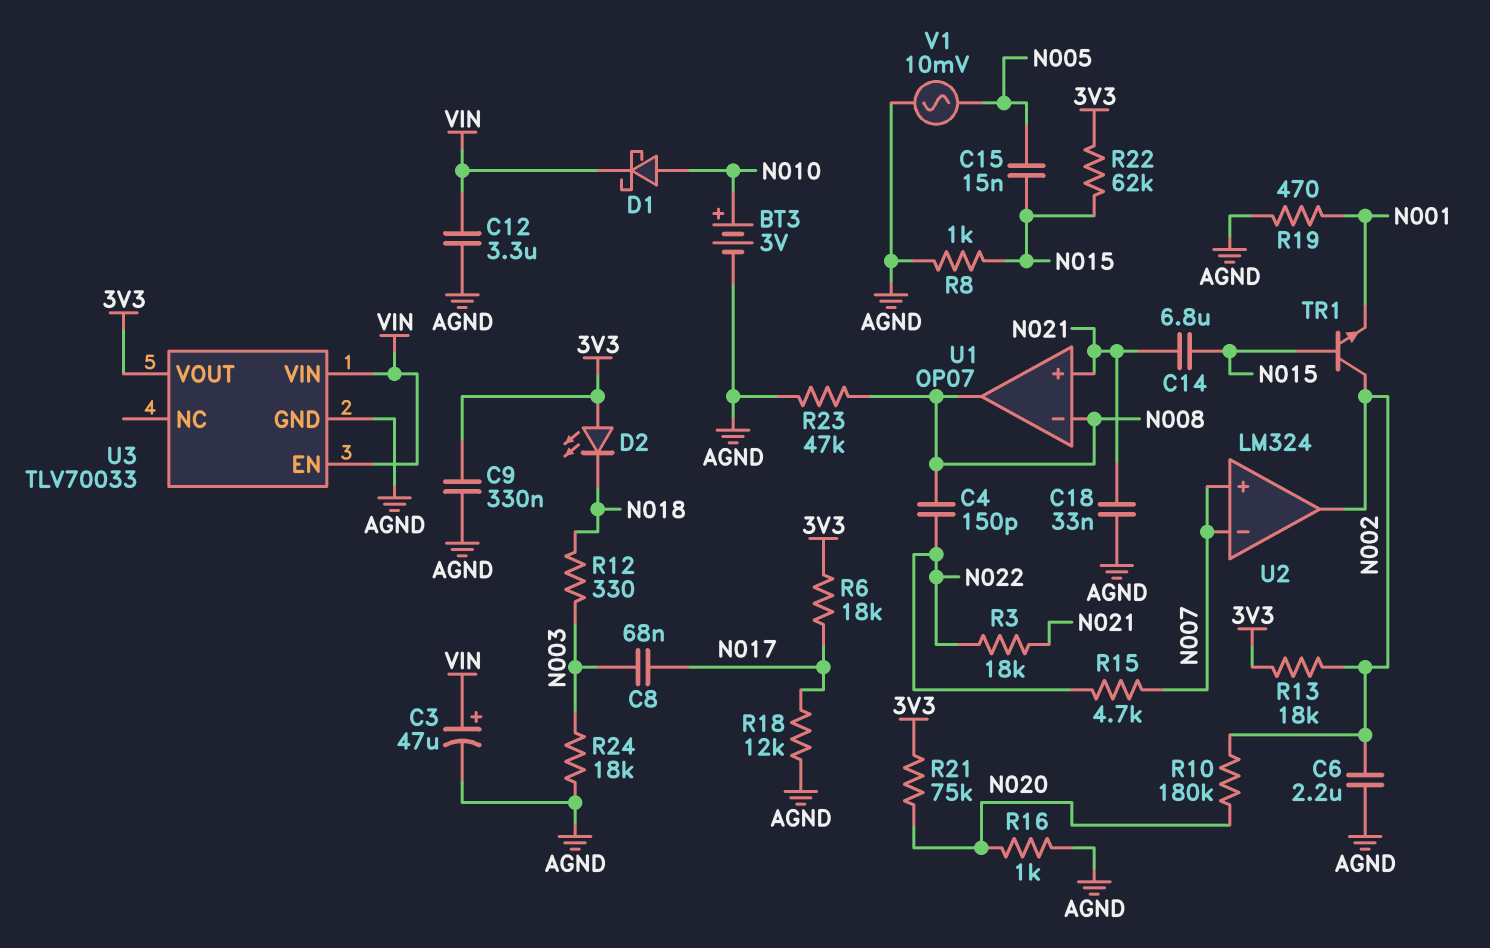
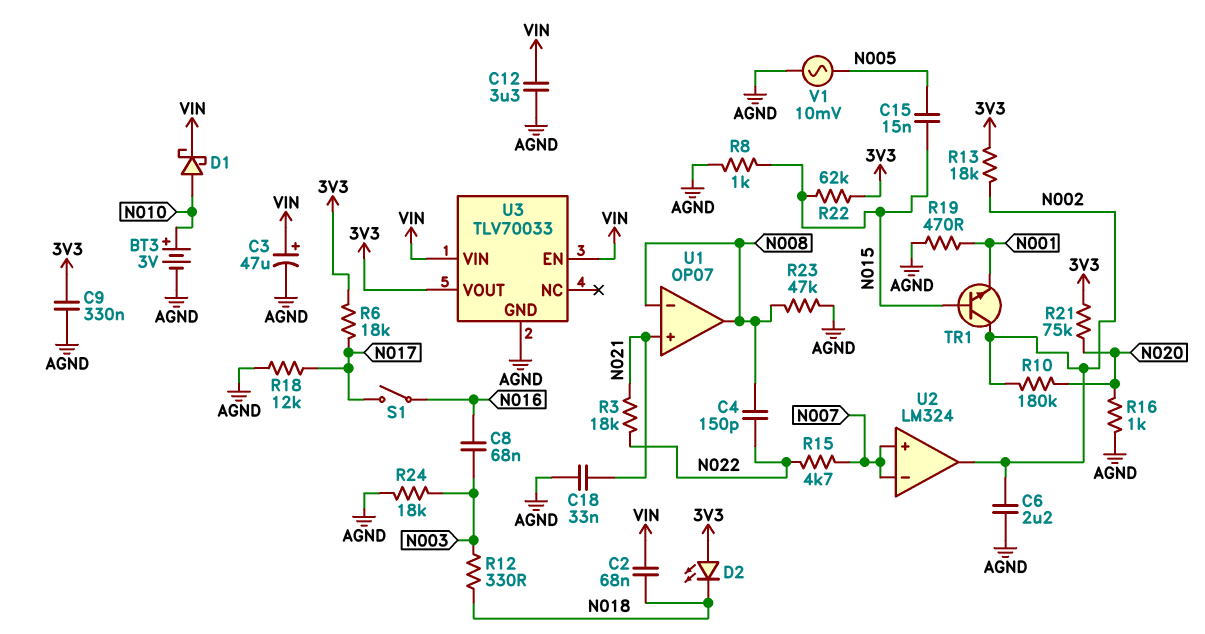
C2: none -> 68nF (N018, VIN)
C8: 68nF (N003, N017) -> 68nF (N003, N016)
C14: 6.8uF (N015, N021) -> none
S1: none -> switch (N016, N017)

